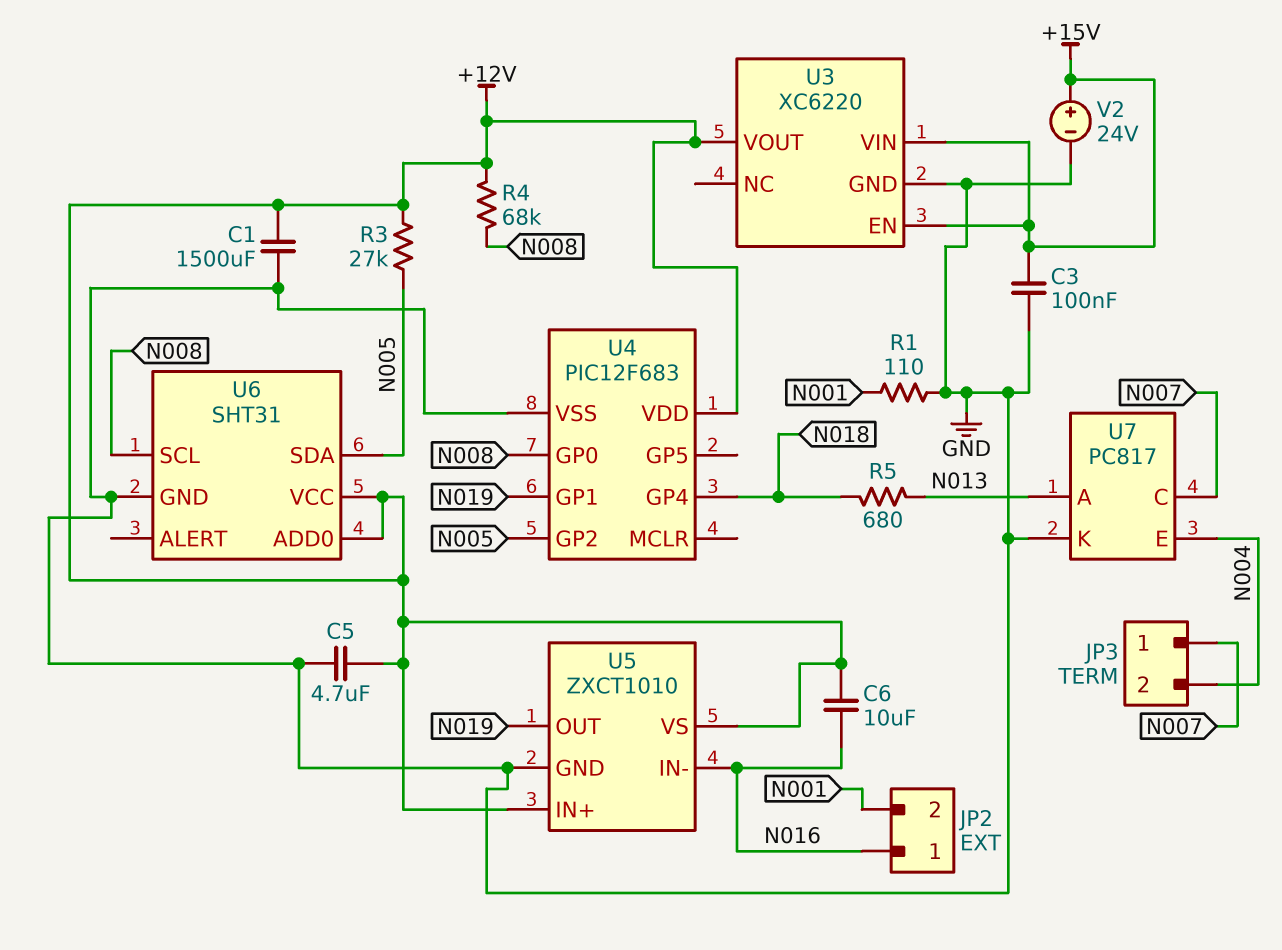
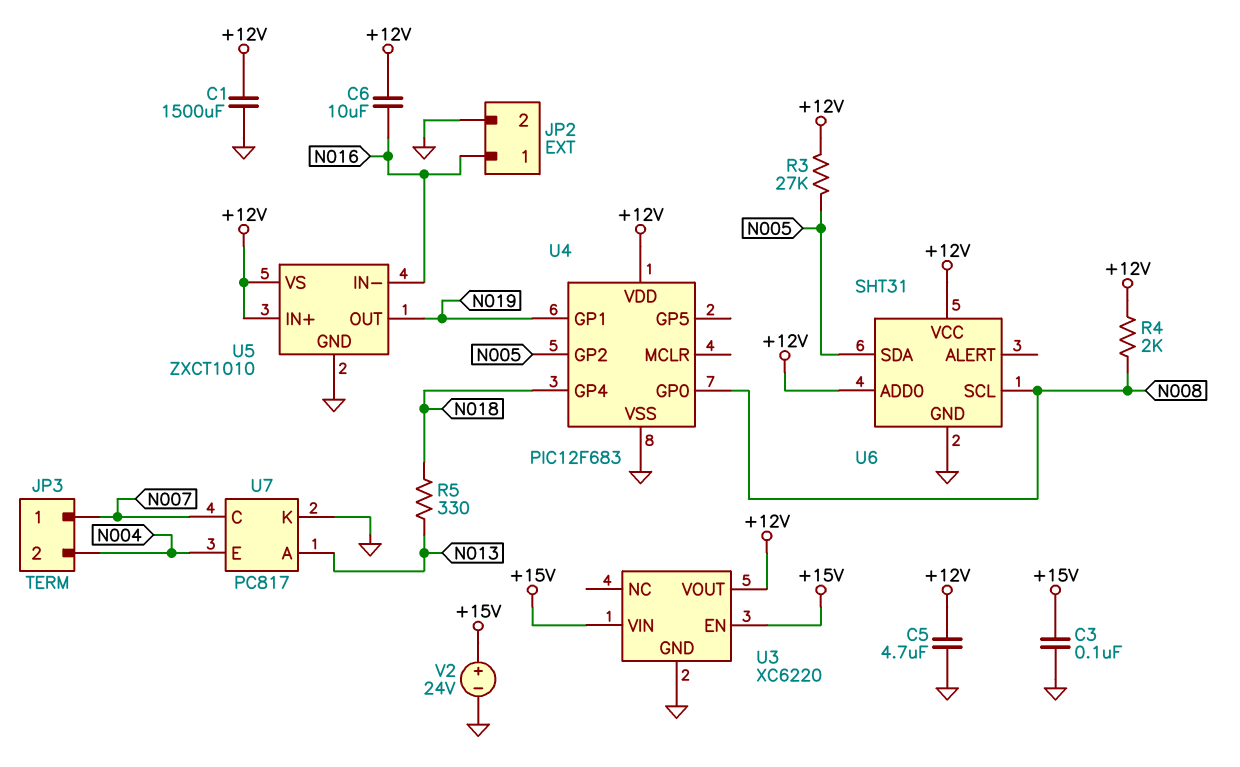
JP2 pin 2: N001 -> GND
R1: 110 (GND, N001) -> none
R4: 68k (+12V, N008) -> 2k (+12V, N008)
R5: 680 (N013, N018) -> 330 (N013, N018)

